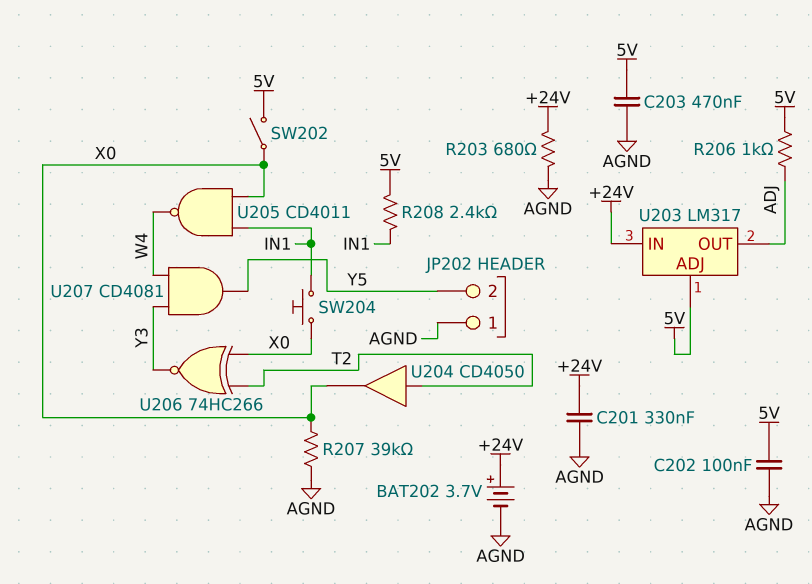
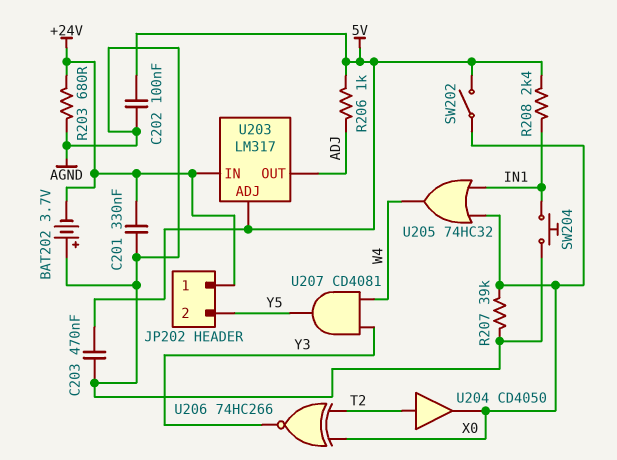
BAT202: 3.7V (plus +24V, minus AGND) -> 3.7V (plus AGND, minus +24V)
JP202 pin 1: AGND -> +24V
SW204: button (IN1, X0) -> button (AGND, IN1)
U205: NAND CD4011 (in IN1, in X0, out W4) -> OR 74HC32 (in IN1, in X0, out W4)

